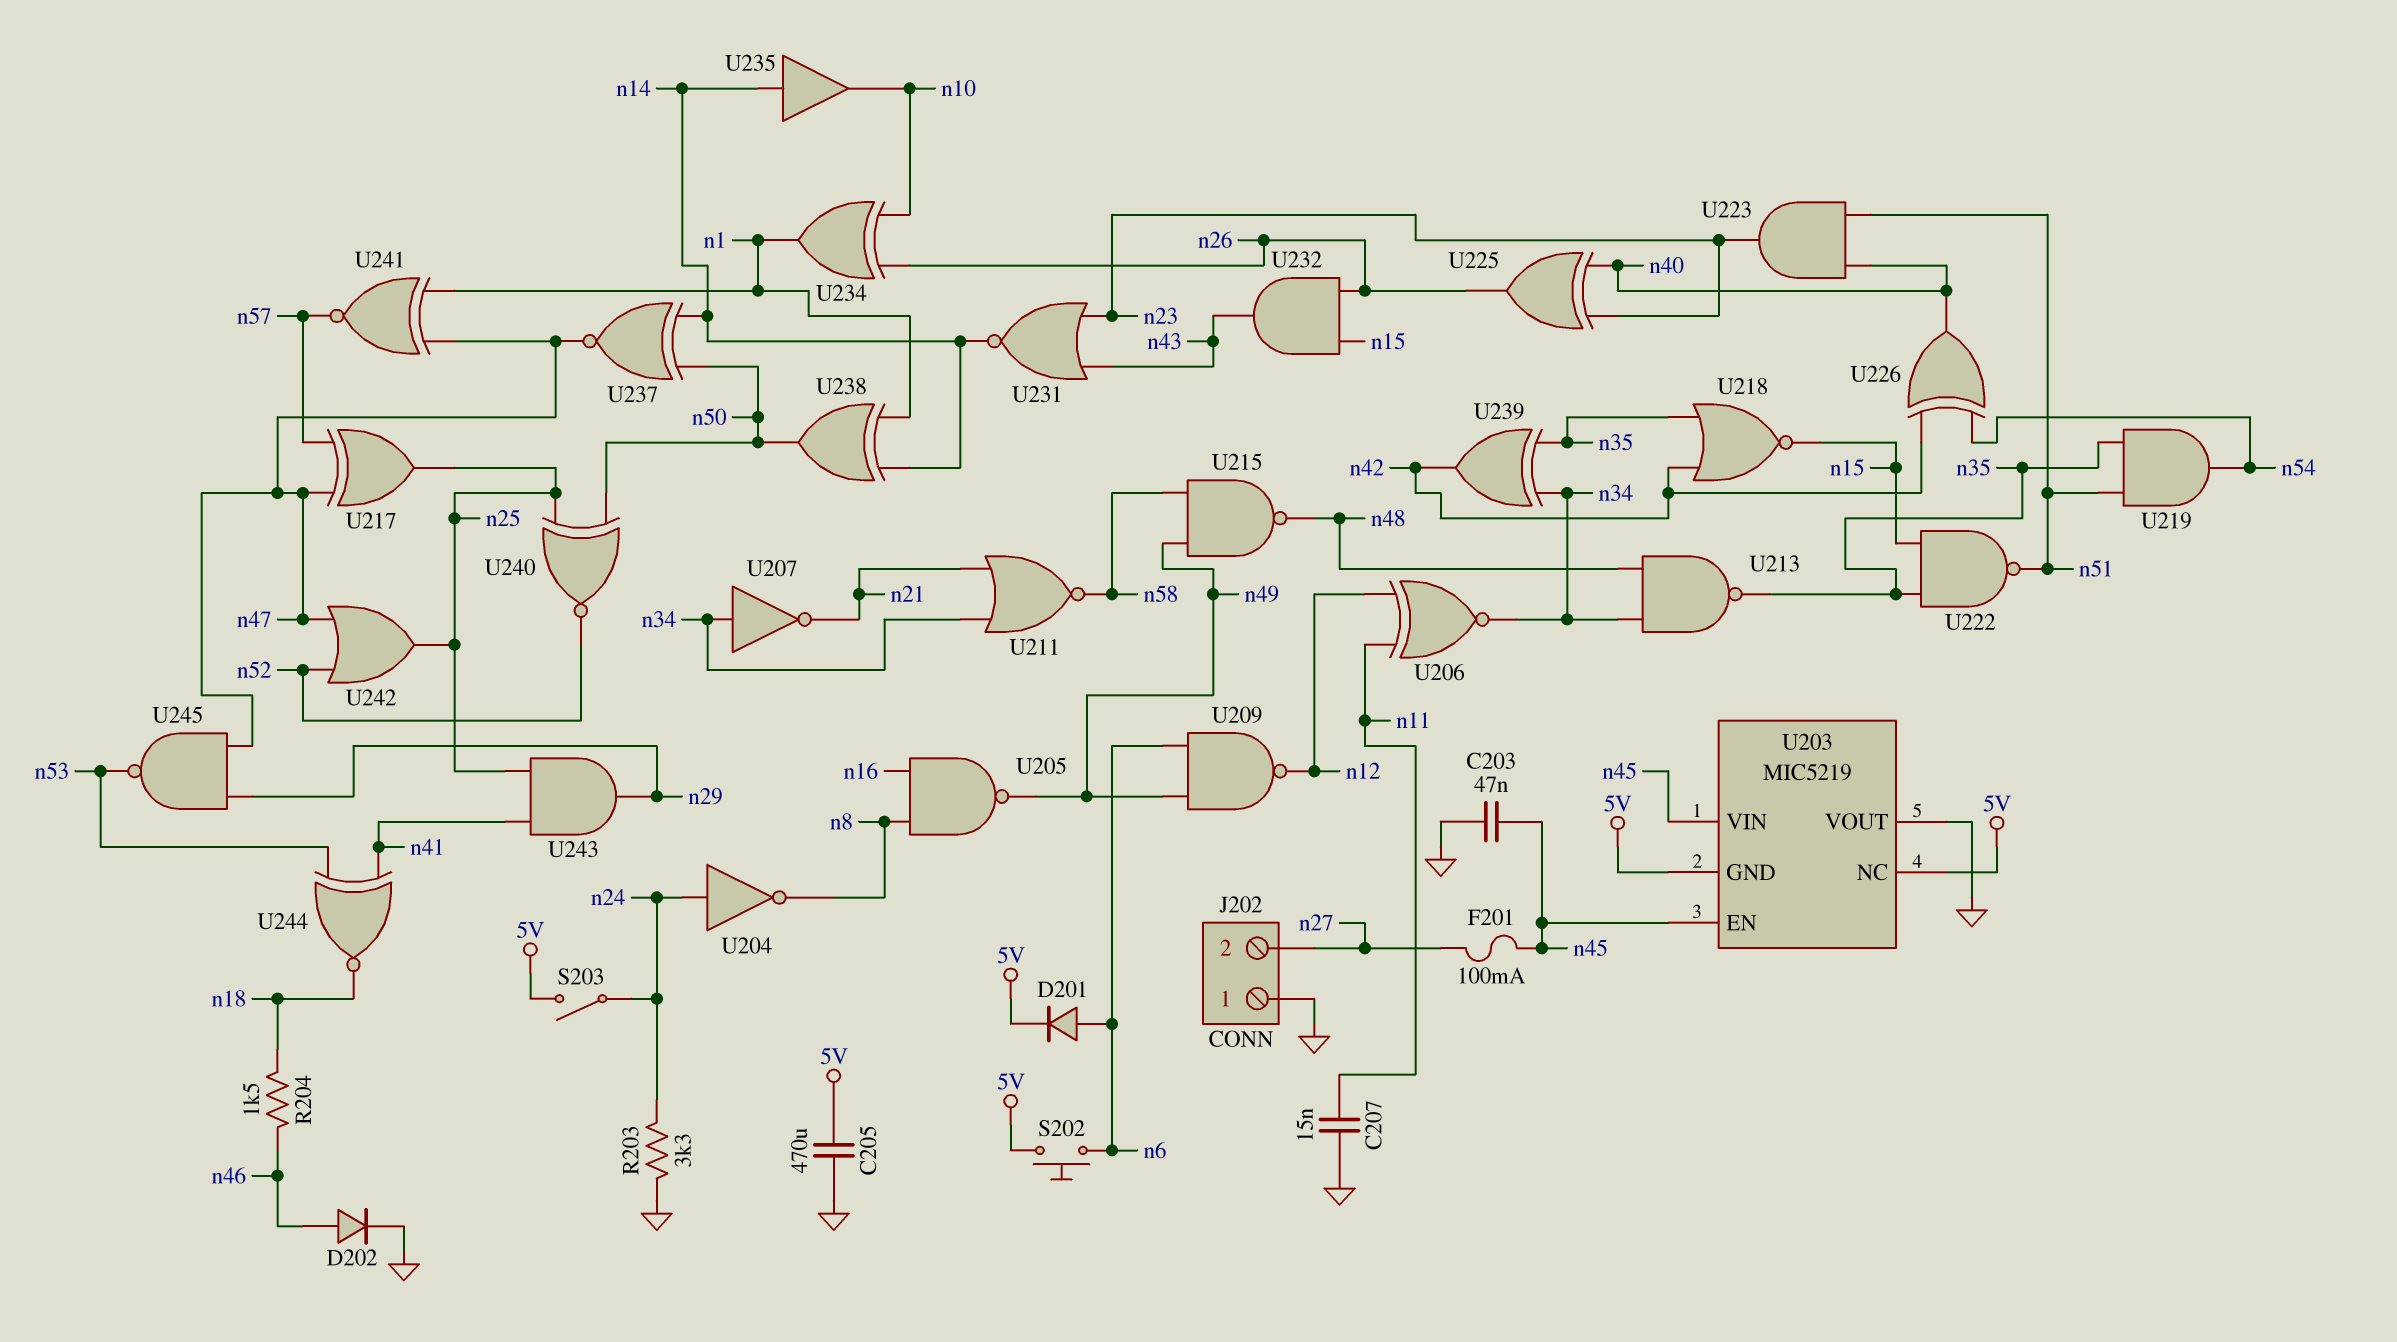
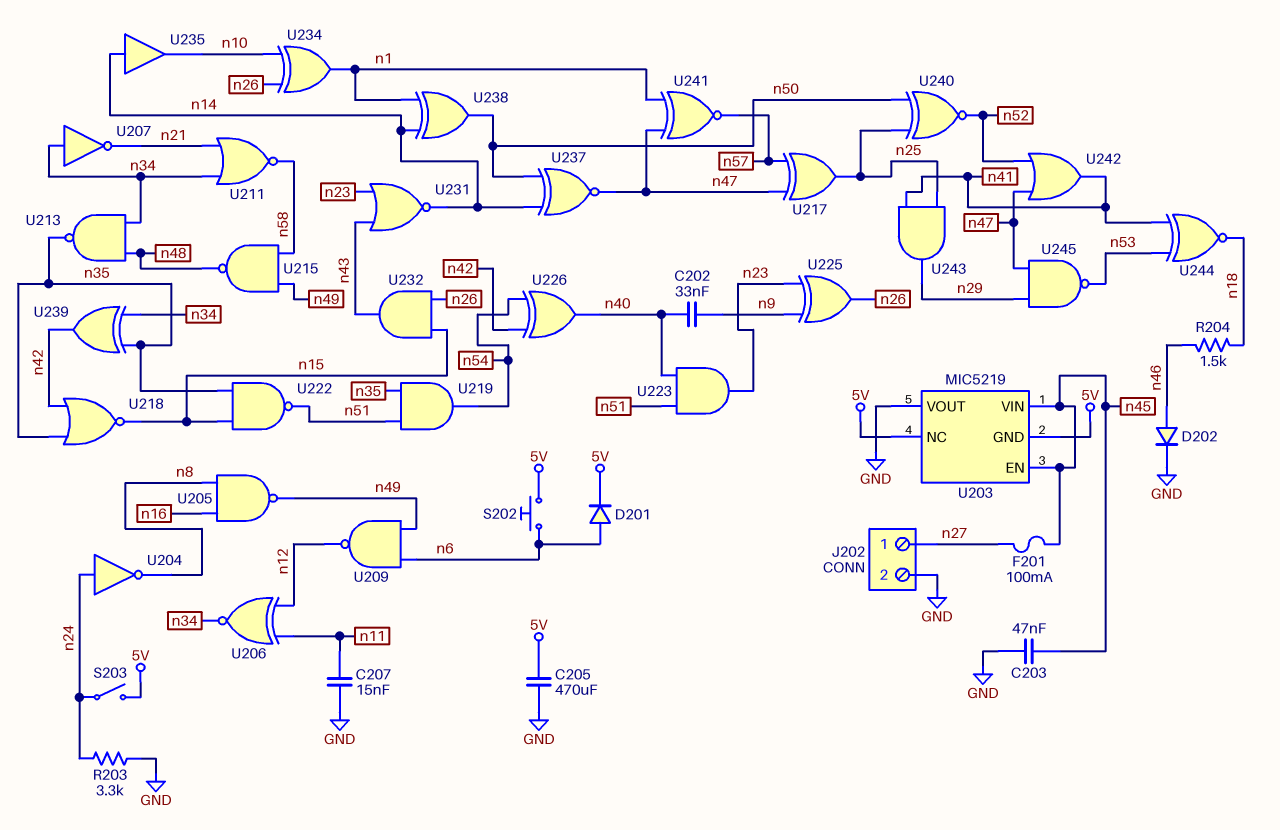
C202: none -> 33nF (n9, n40)
J202 pin 1: GND -> n27
J202 pin 2: n27 -> GND
U225: XOR (in n23, in n40, out n26) -> XOR (in n9, in n23, out n26)
U242: OR (in n47, in n52, out n25) -> OR (in n47, in n52, out n41)

